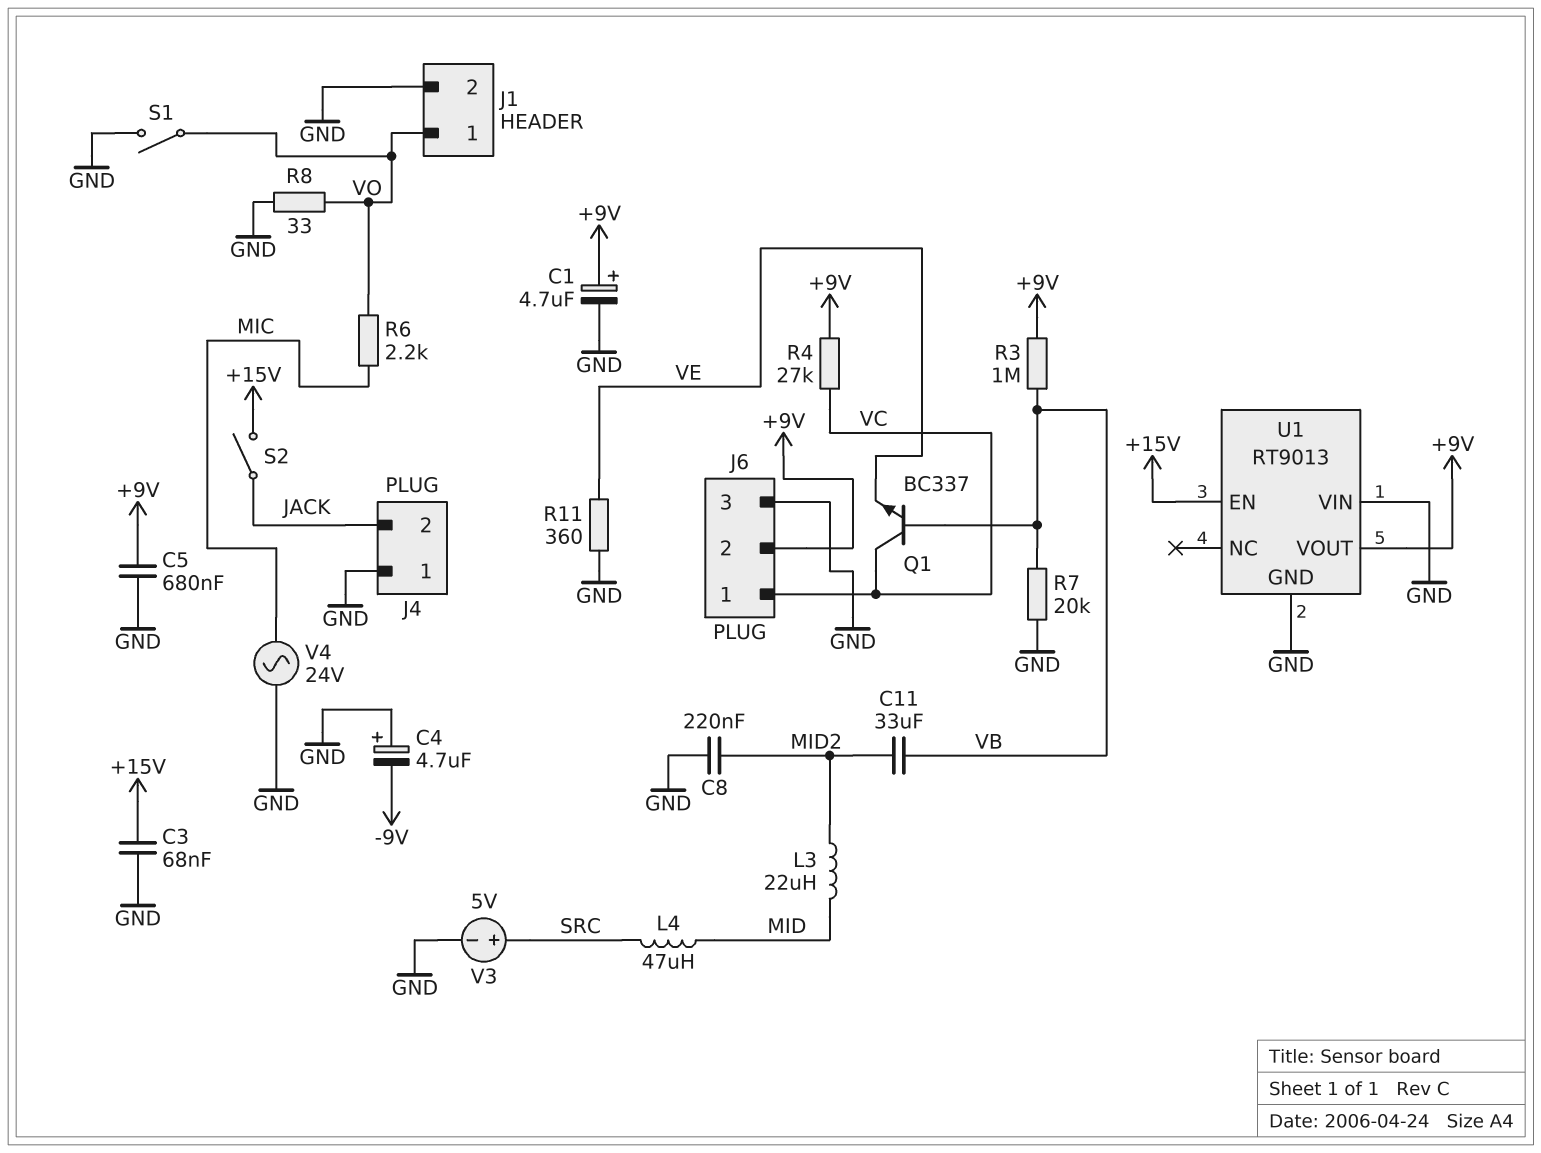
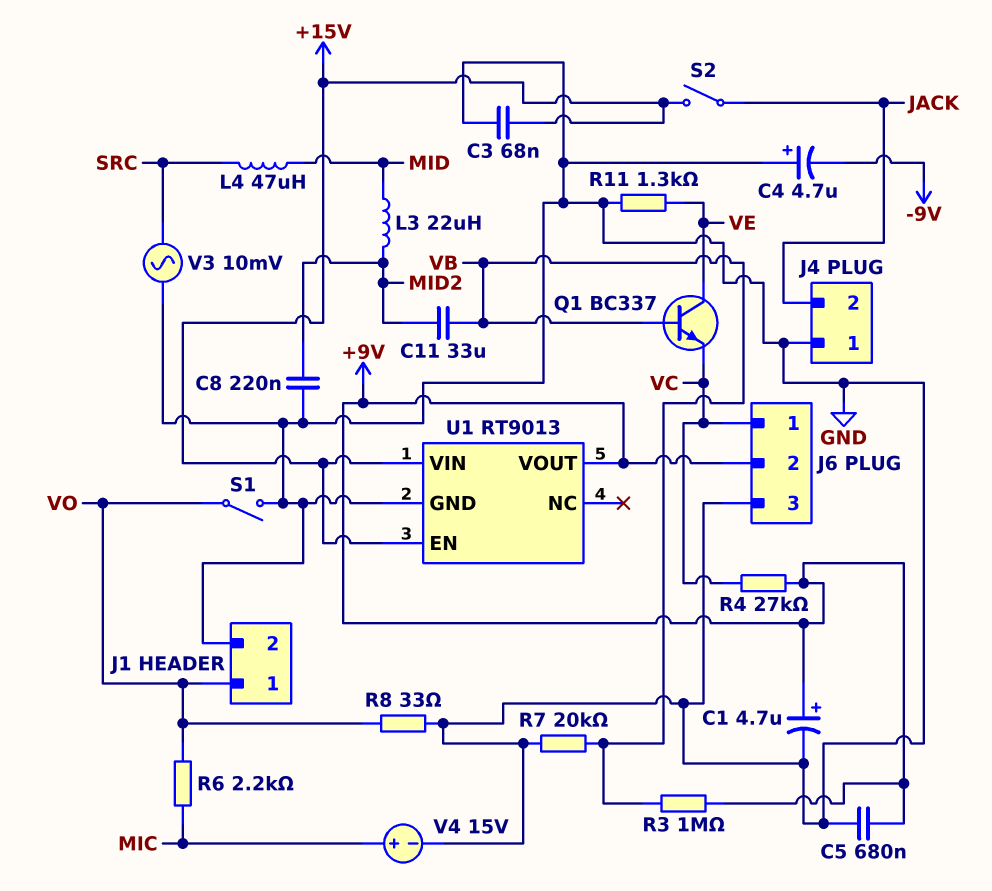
Q1: NPN BC337 (B VB, C VC, E VE) -> NPN BC337 (B VB, C VE, E VC)
R11: 360 (GND, VE) -> 1.3k (GND, VE)
U1 pin VIN: GND -> +15V
V3: 5V (plus SRC, minus GND) -> AC 10mV (GND, SRC)
V4: AC 24V (GND, MIC) -> 15V (plus MIC, minus GND)

